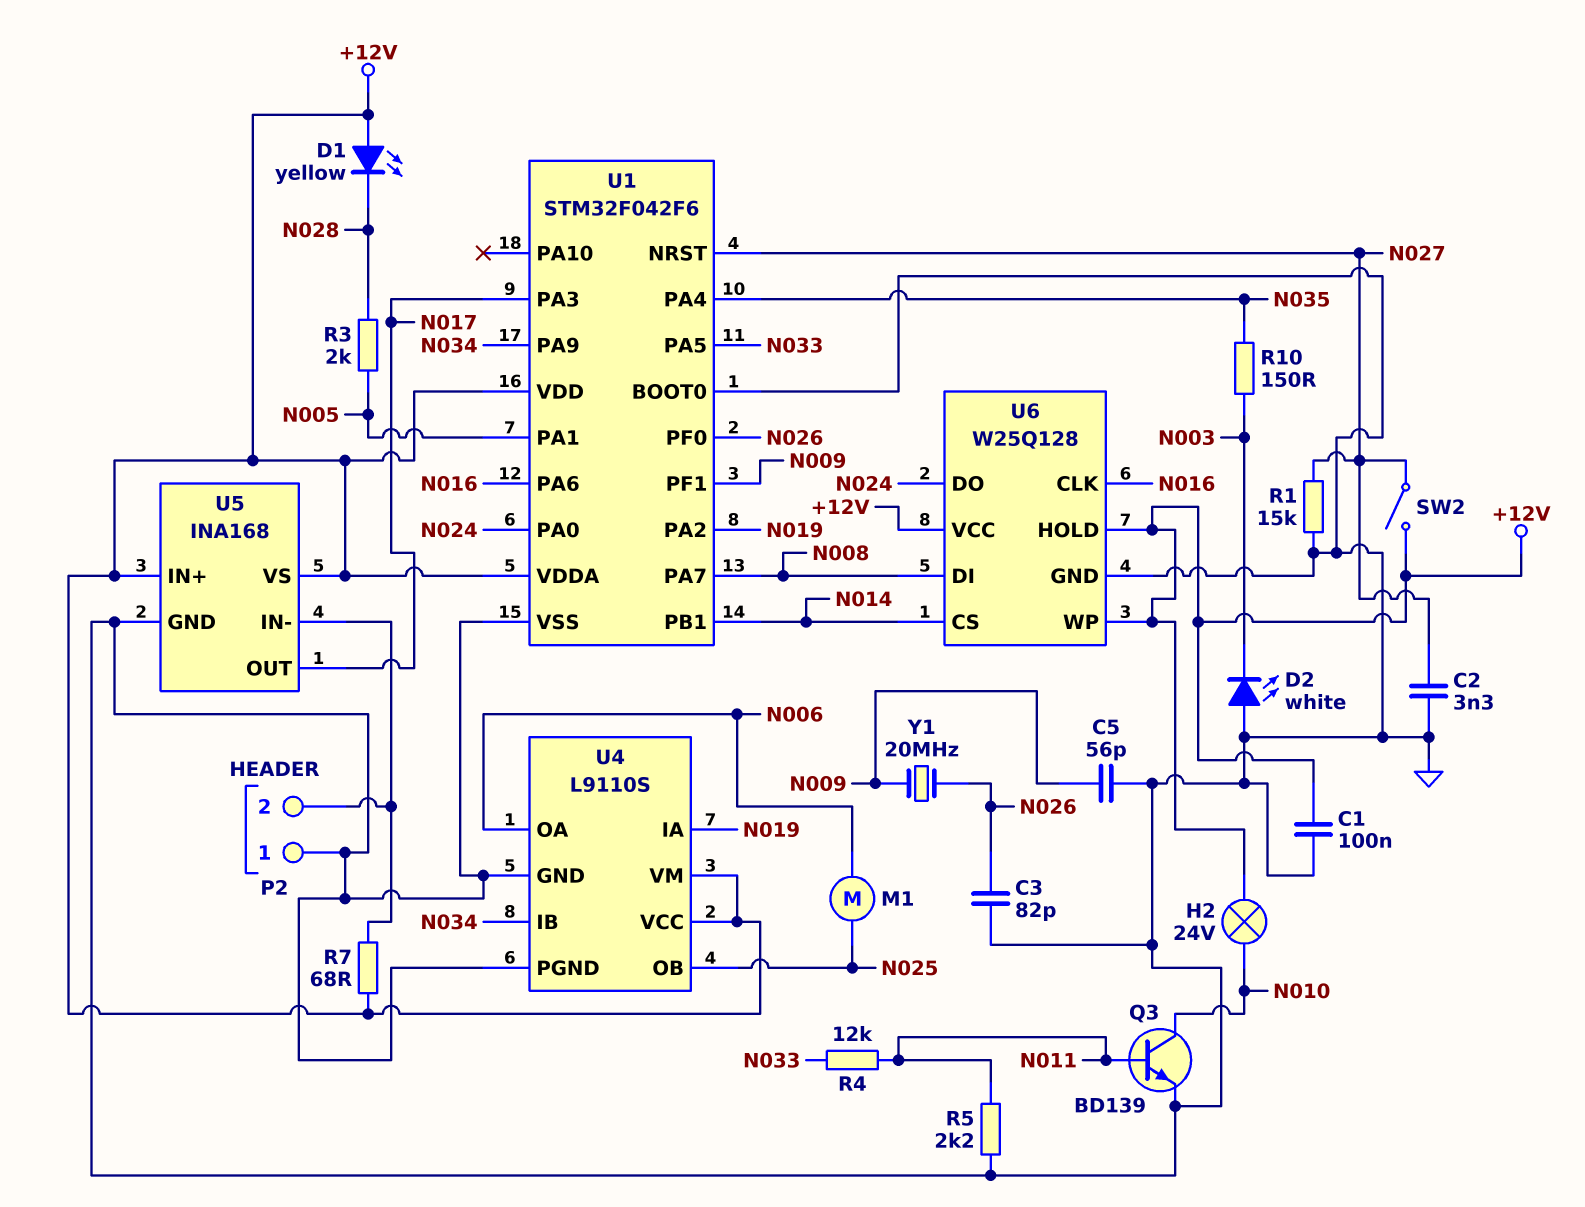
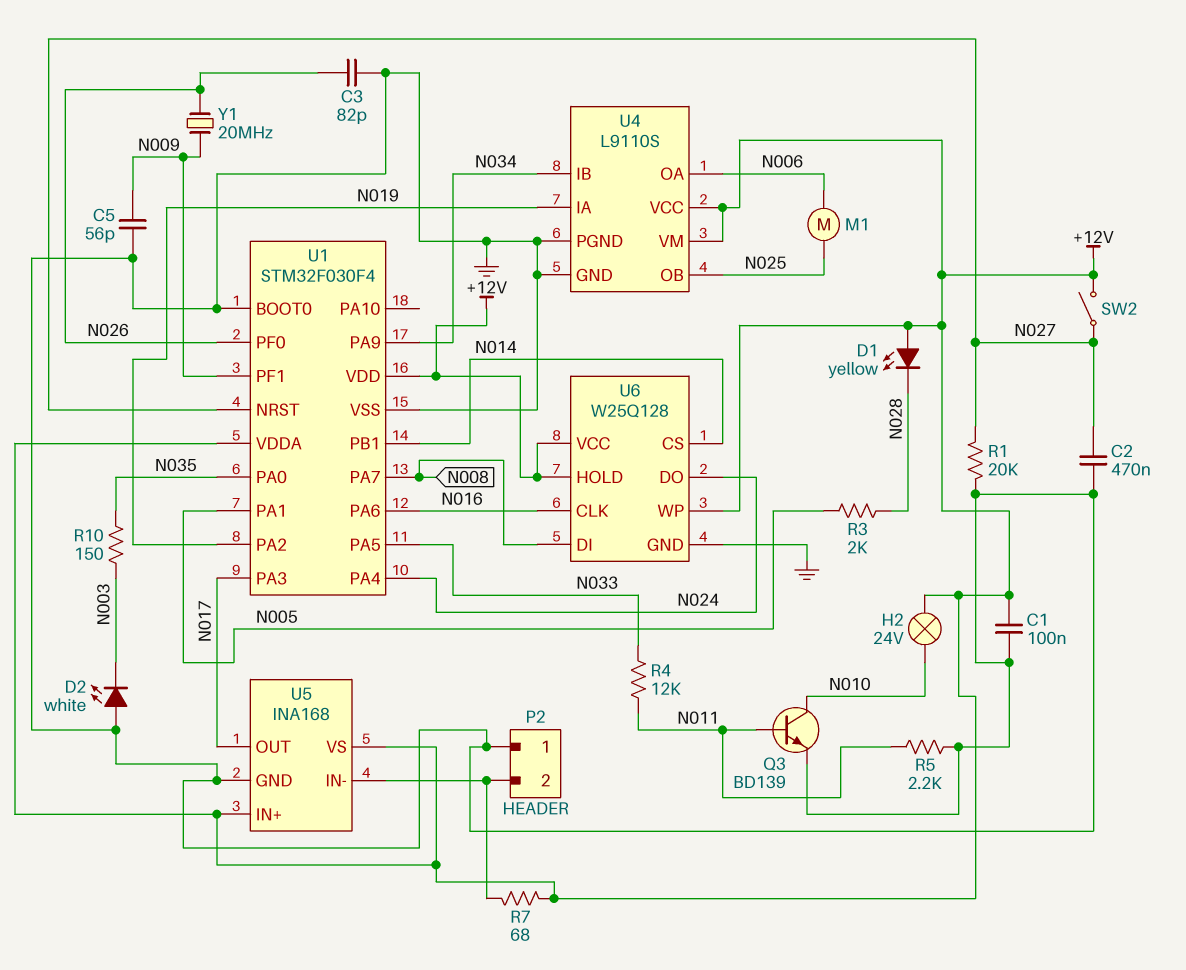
C2: 3.3nF (GND, N027) -> 470nF (GND, N027)
R1: 15k (GND, N027) -> 20k (GND, N027)
U1: STM32F042F6 -> STM32F030F4
U1 pin PA0: N024 -> N035
U1 pin PA4: N035 -> N024

